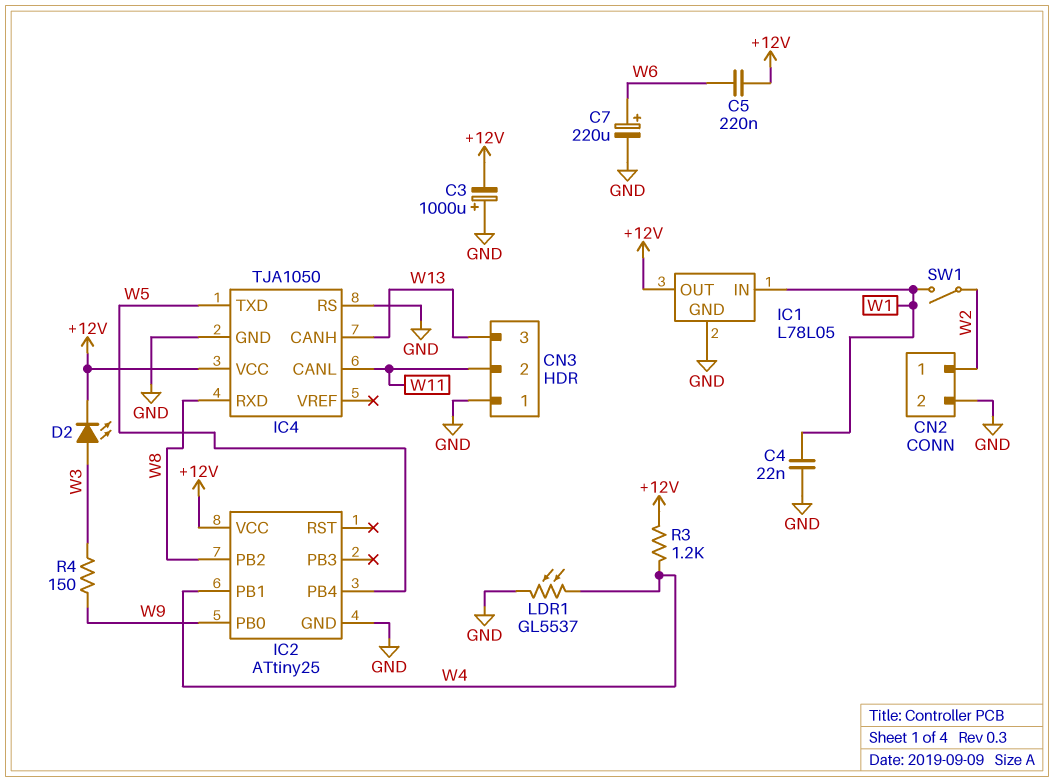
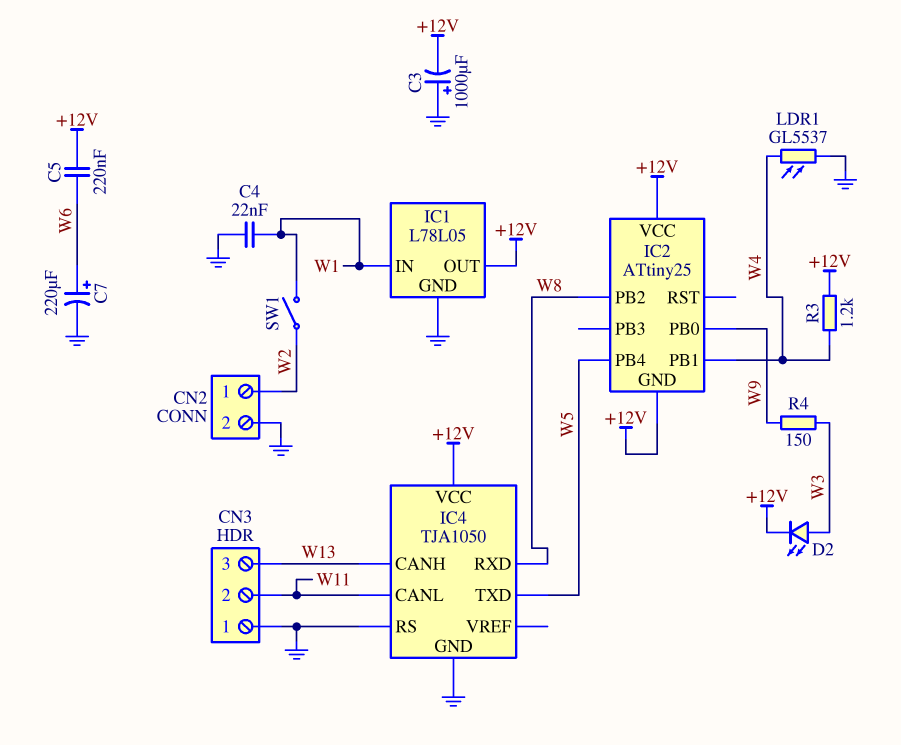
IC2 pin GND: GND -> +12V

